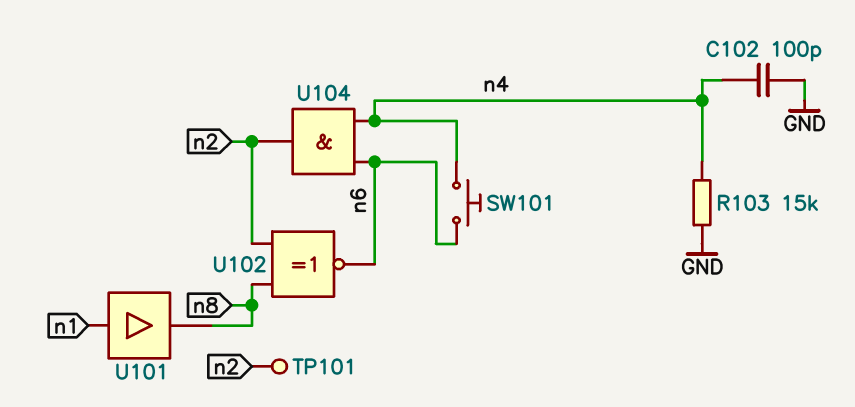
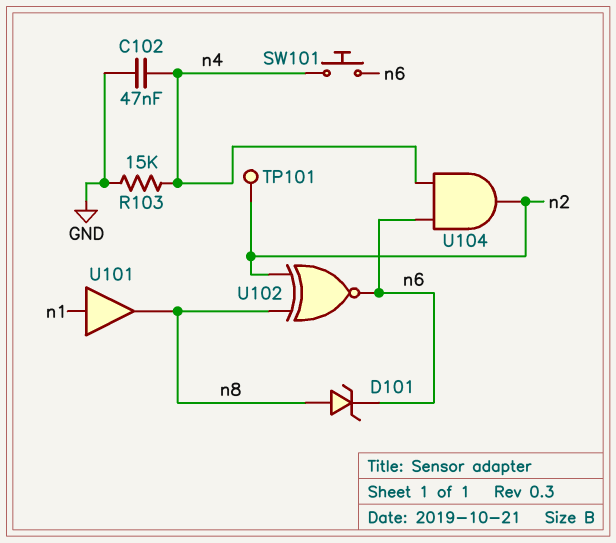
C102: 100pF (GND, n4) -> 47nF (GND, n4)
D101: none -> zener (A n8, K n6)

